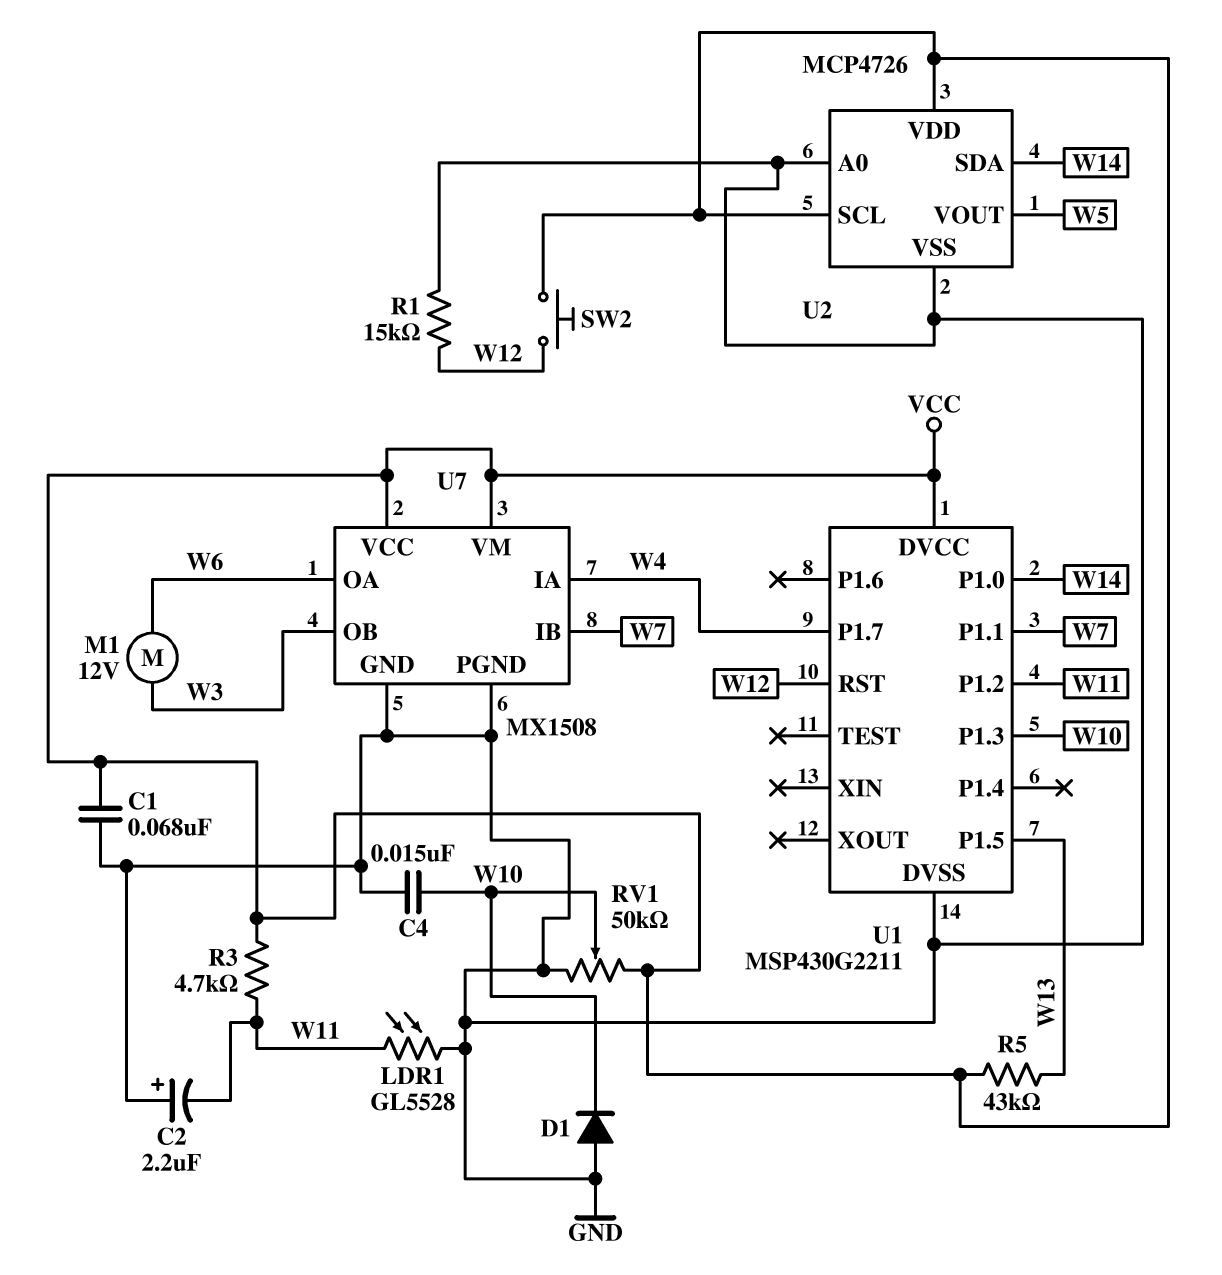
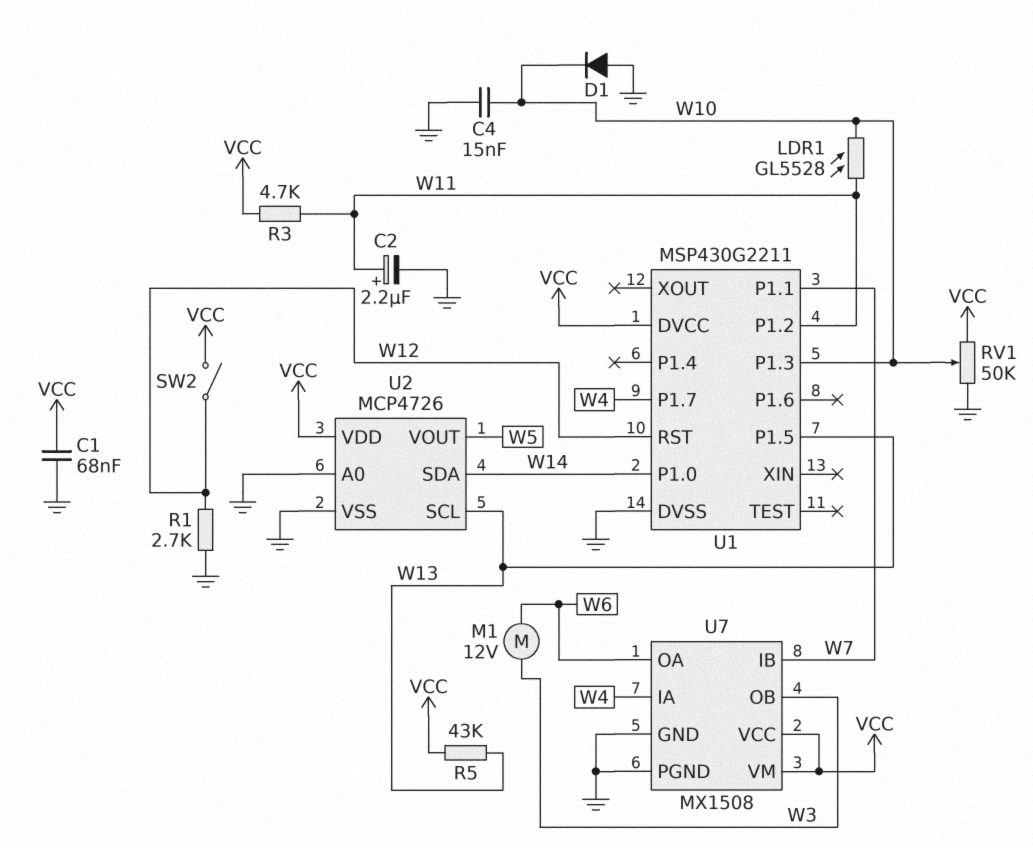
C2: 2.2uF (plus GND, minus W11) -> 2.2uF (plus W11, minus GND)
LDR1: GL5528 (GND, W11) -> GL5528 (W10, W11)
R1: 15k (GND, W12) -> 2.7k (GND, W12)
SW2: button (VCC, W12) -> switch (VCC, W12)
U2 pin SCL: VCC -> W13

